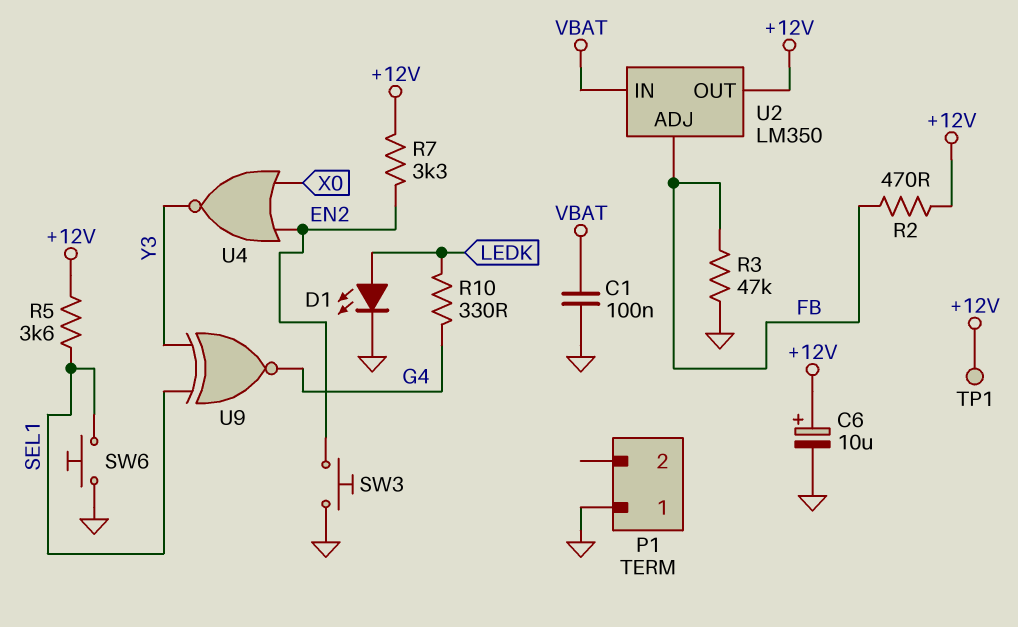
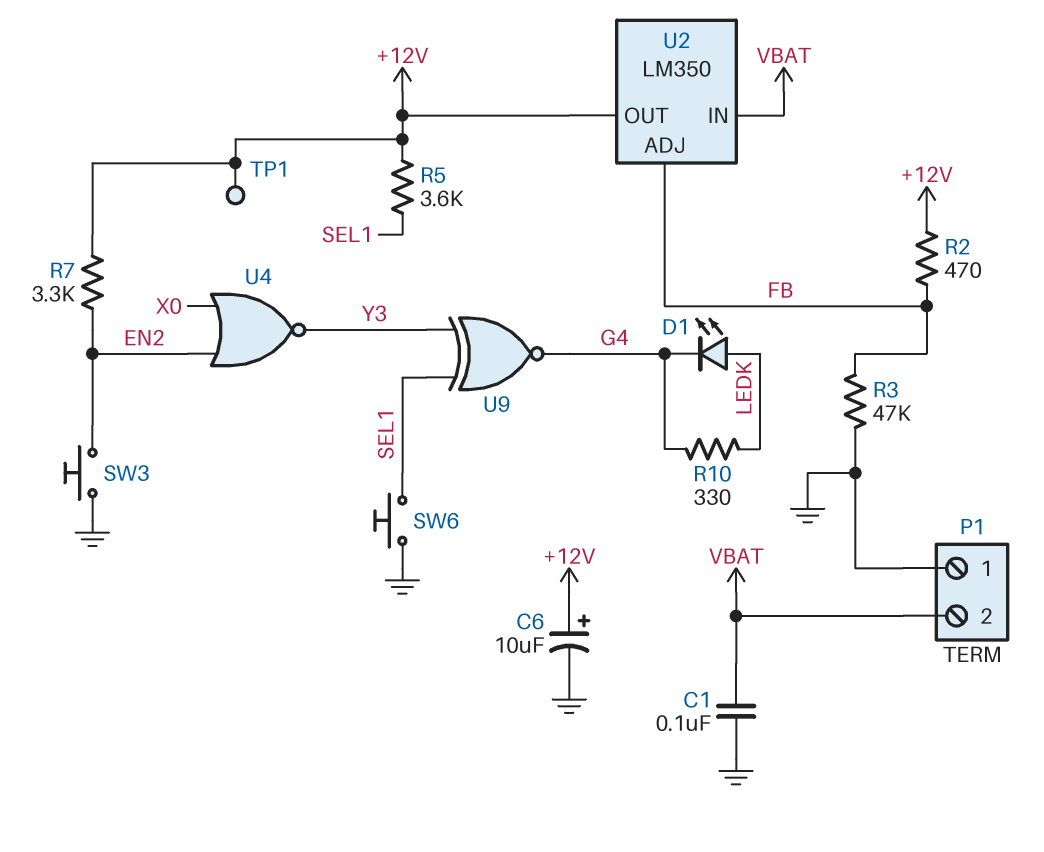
D1: LED (A LEDK, K GND) -> LED (A LEDK, K G4)
P1 pin 2: none -> VBAT

